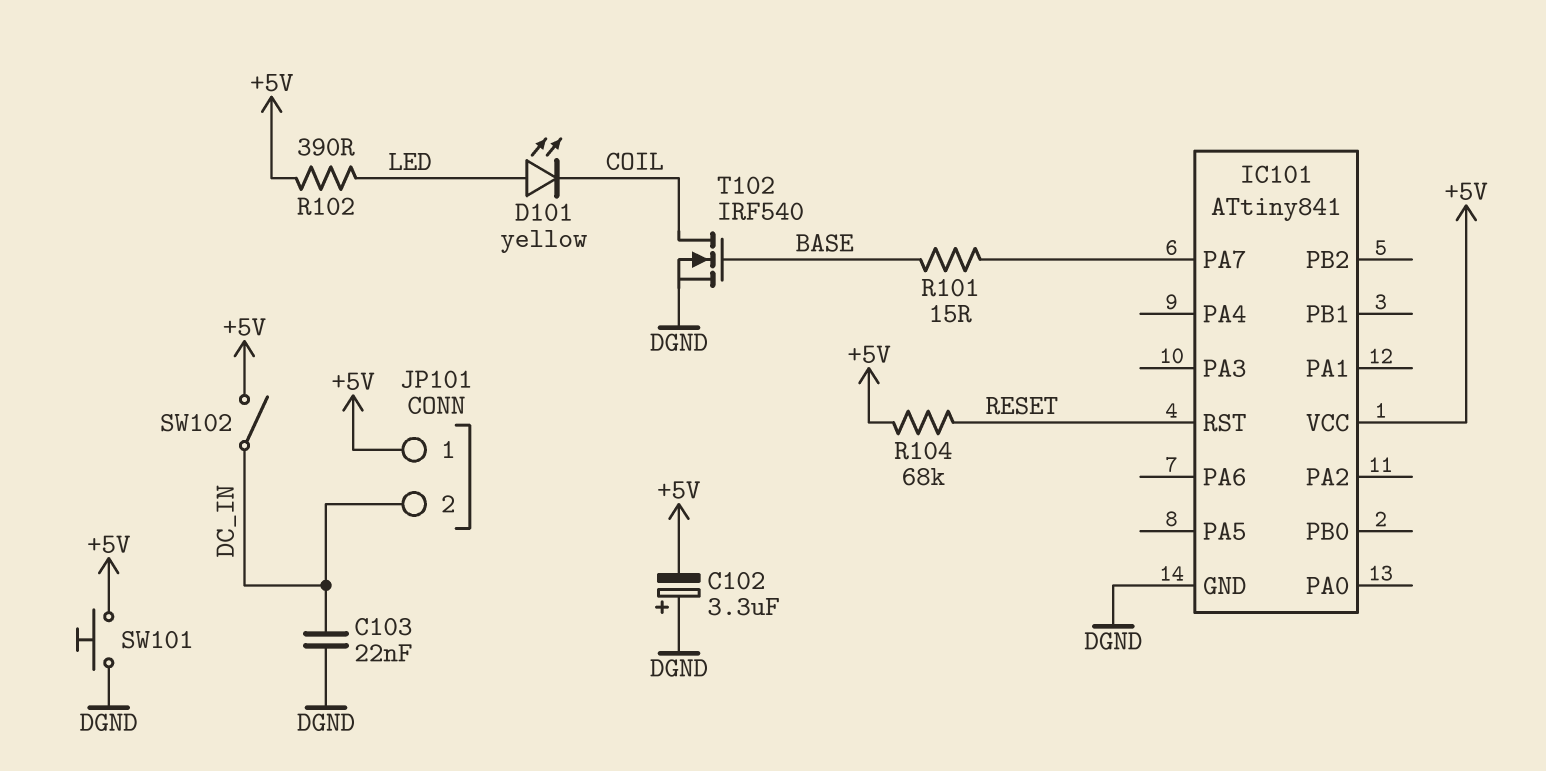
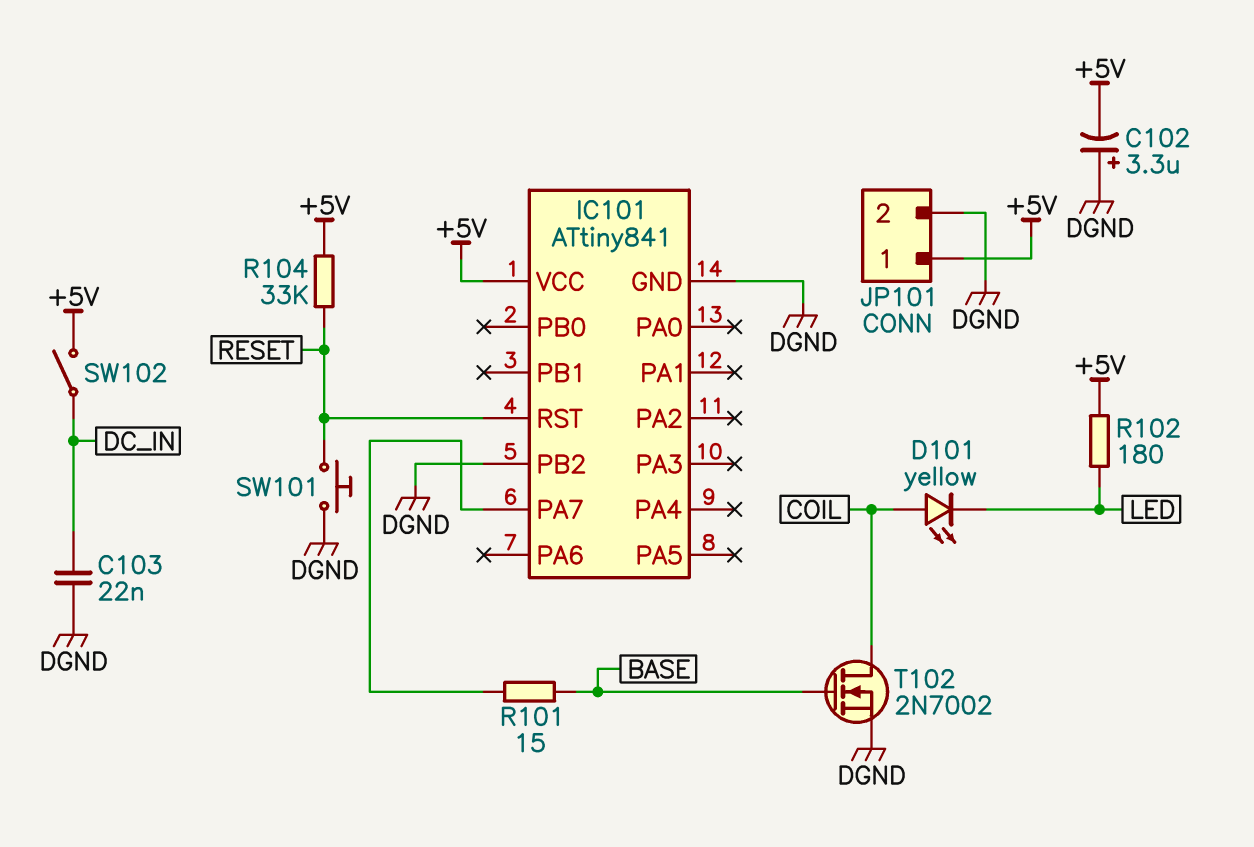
D101: LED yellow (A LED, K COIL) -> LED yellow (A COIL, K LED)
IC101 pin PB2: none -> DGND
JP101 pin 2: DC_IN -> DGND
R102: 390 (+5V, LED) -> 180 (+5V, LED)
R104: 68k (+5V, RESET) -> 33k (+5V, RESET)
SW101: button (+5V, DGND) -> button (DGND, RESET)
T102: NMOS IRF540 (G BASE, D COIL, S DGND) -> NMOS 2N7002 (G BASE, D COIL, S DGND)

